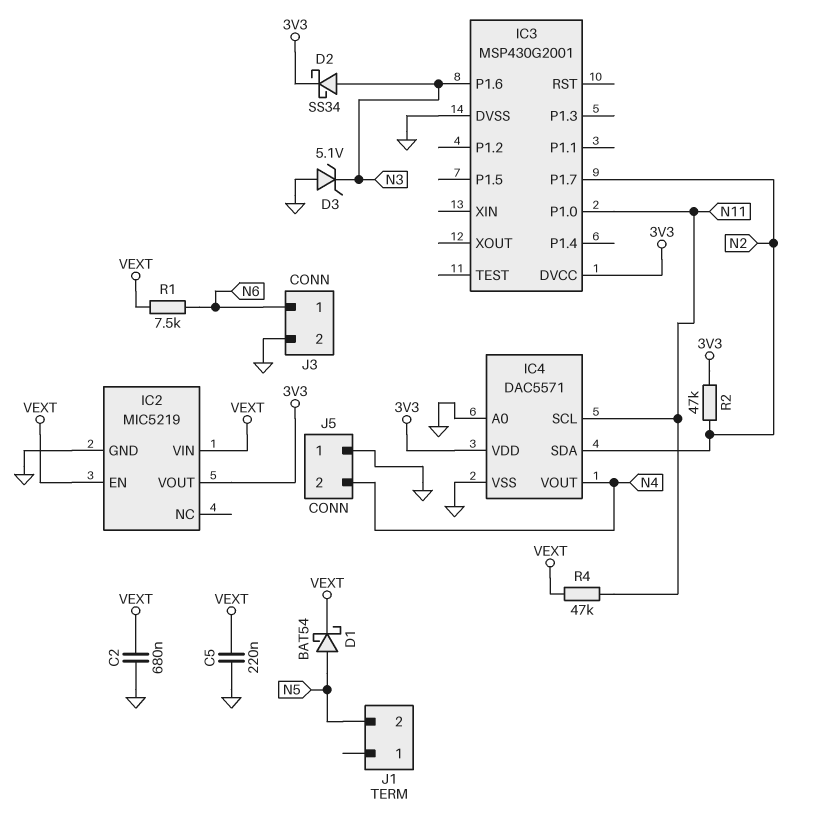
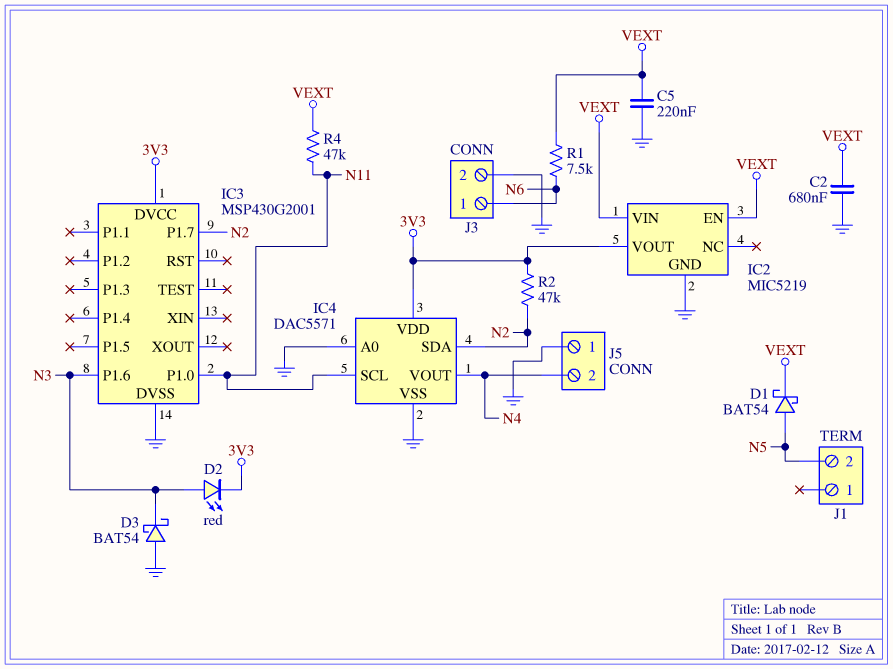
D2: schottky SS34 (A N3, K 3V3) -> LED red (A N3, K 3V3)
D3: zener 5.1V (A GND, K N3) -> schottky BAT54 (A GND, K N3)

